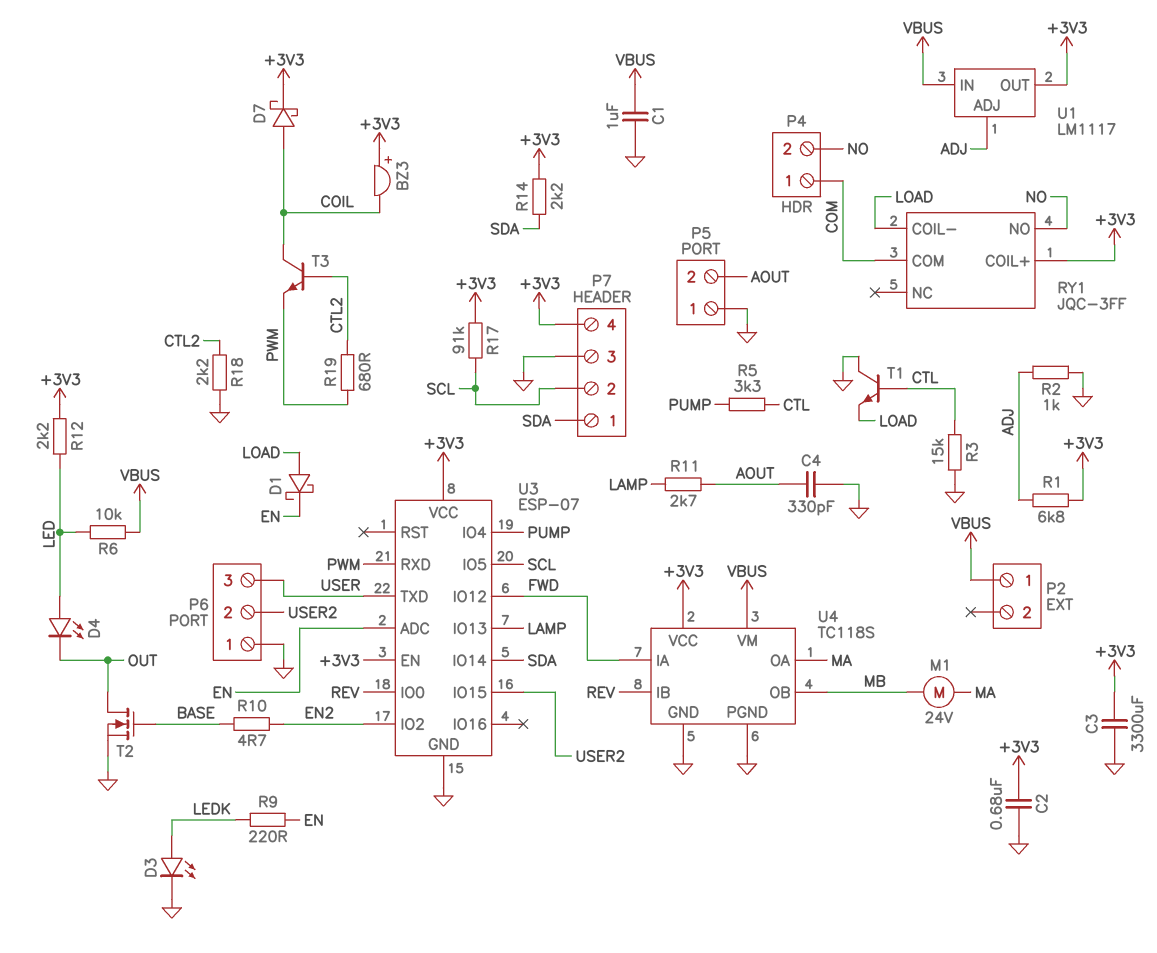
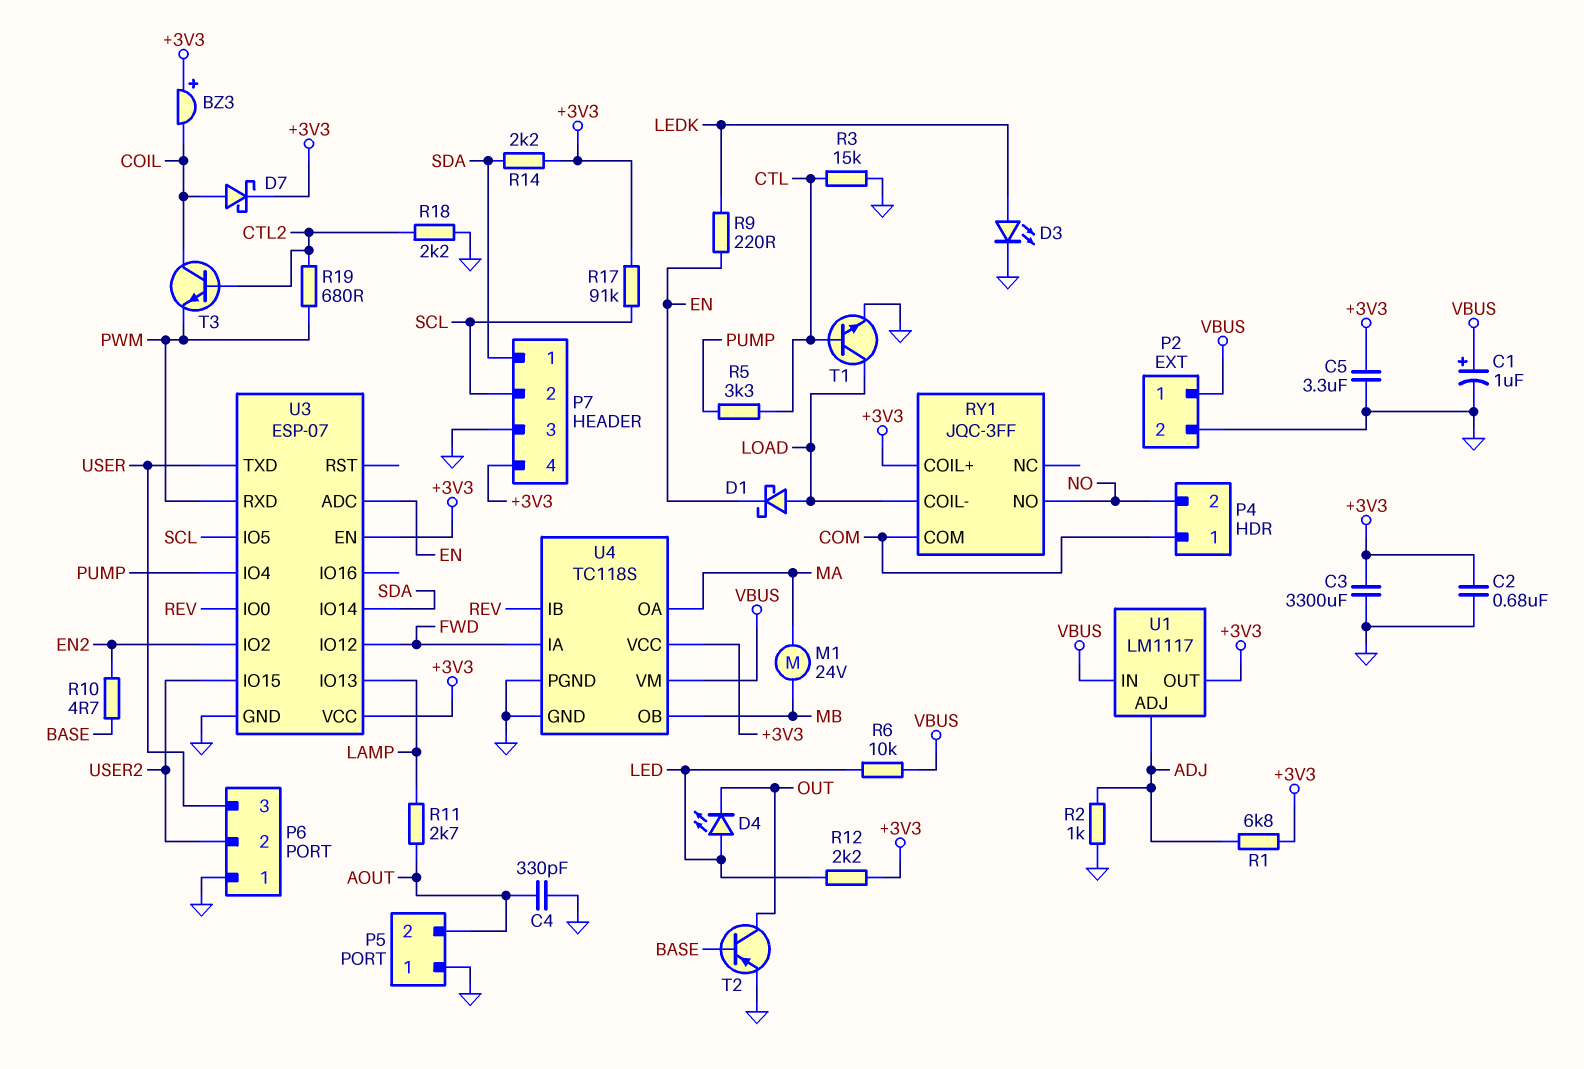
C1: 1uF (GND, VBUS) -> 1uF (plus VBUS, minus GND)
C5: none -> 3.3uF (+3V3, GND)
P2 pin 2: none -> GND
T1: NPN (B CTL, C GND, E LOAD) -> NPN (B CTL, C LOAD, E GND)
T2: NMOS (G BASE, D OUT, S GND) -> PNP (B BASE, C OUT, E GND)

